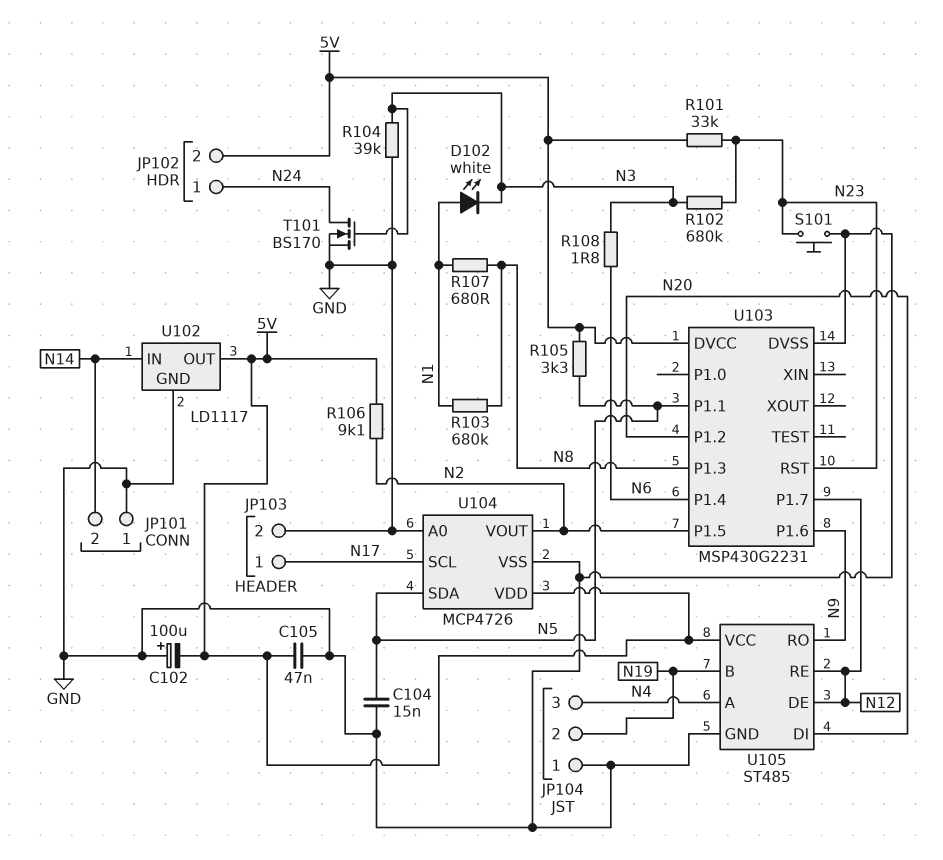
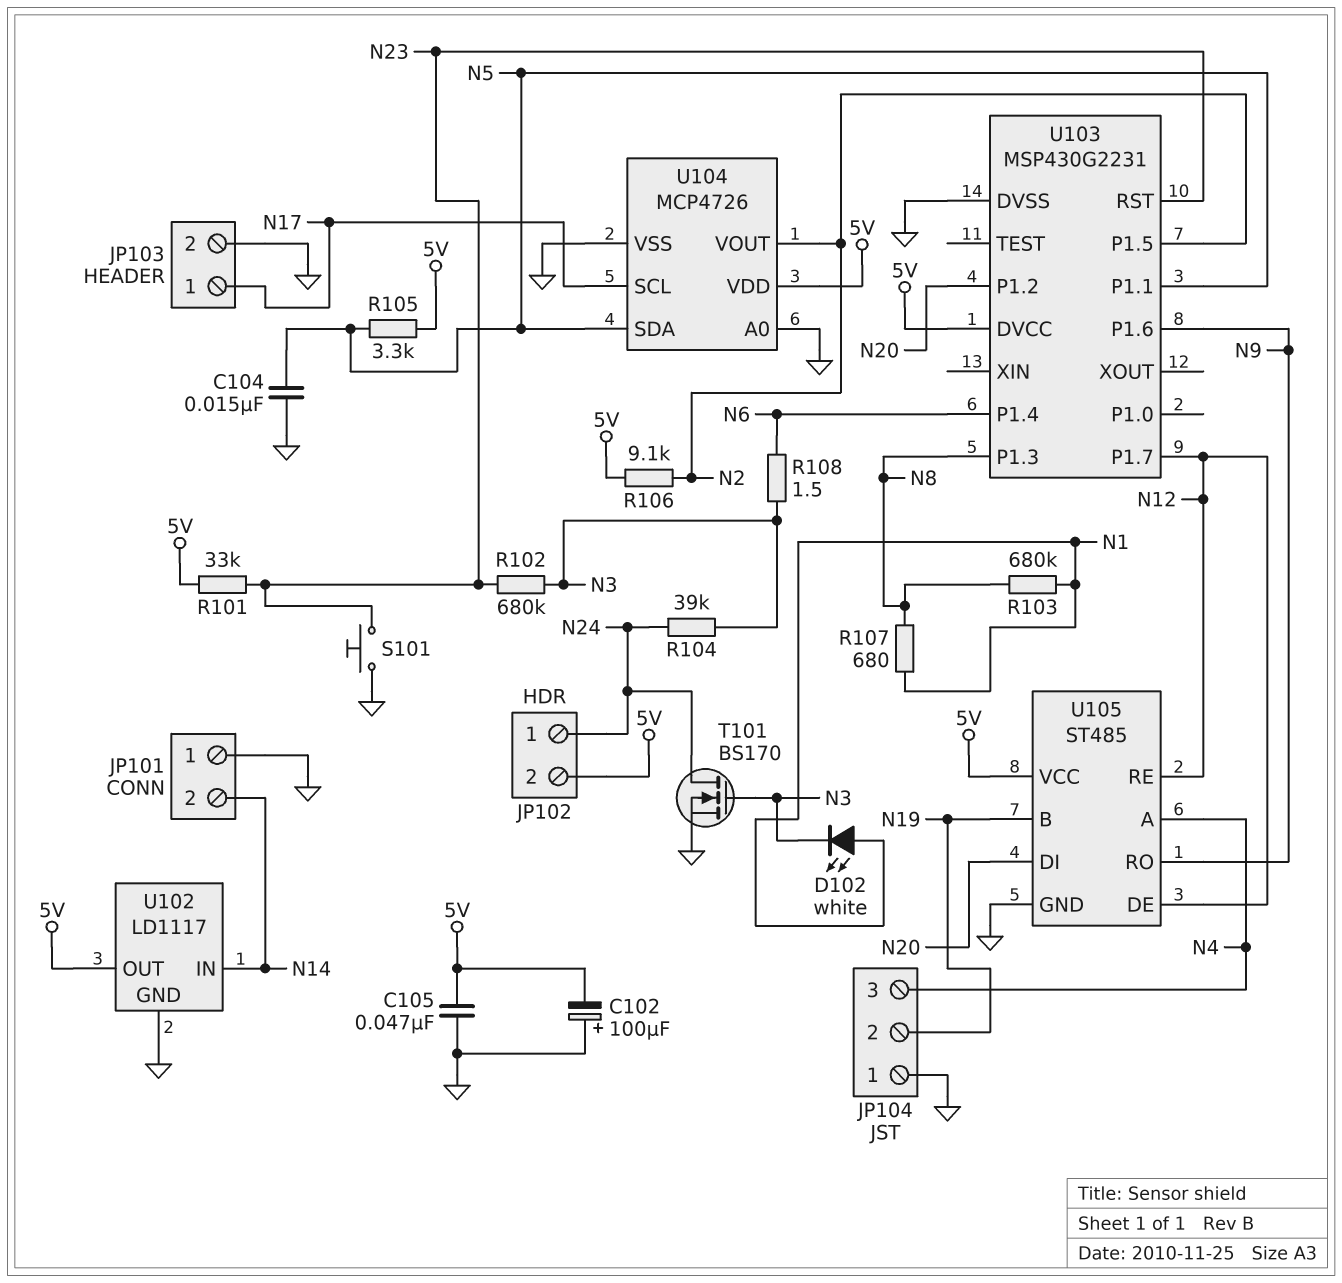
R104: 39k (GND, N3) -> 39k (N3, N24)
R108: 1.8 (N3, N6) -> 1.5 (N3, N6)

